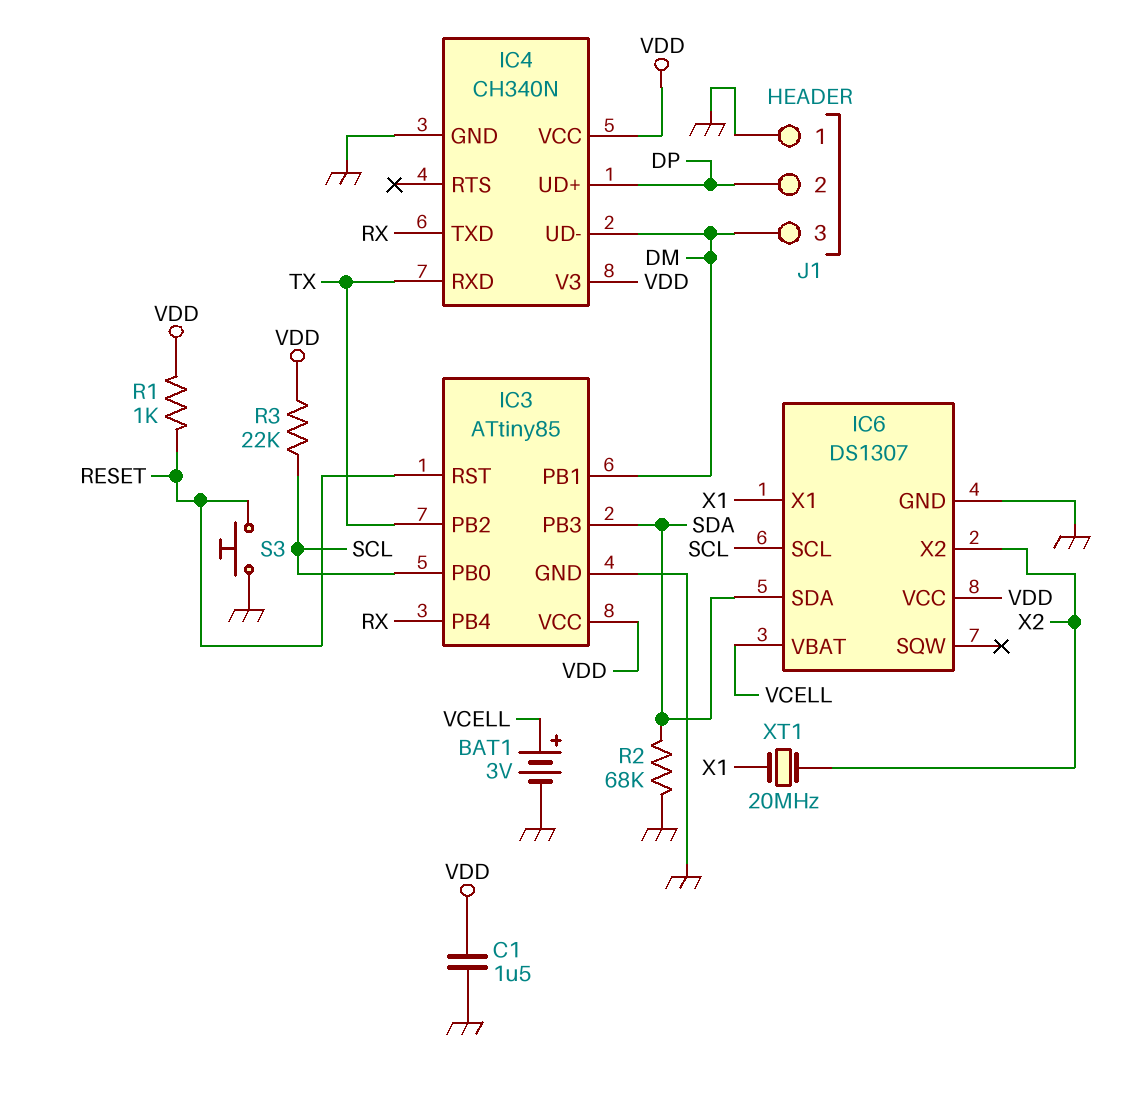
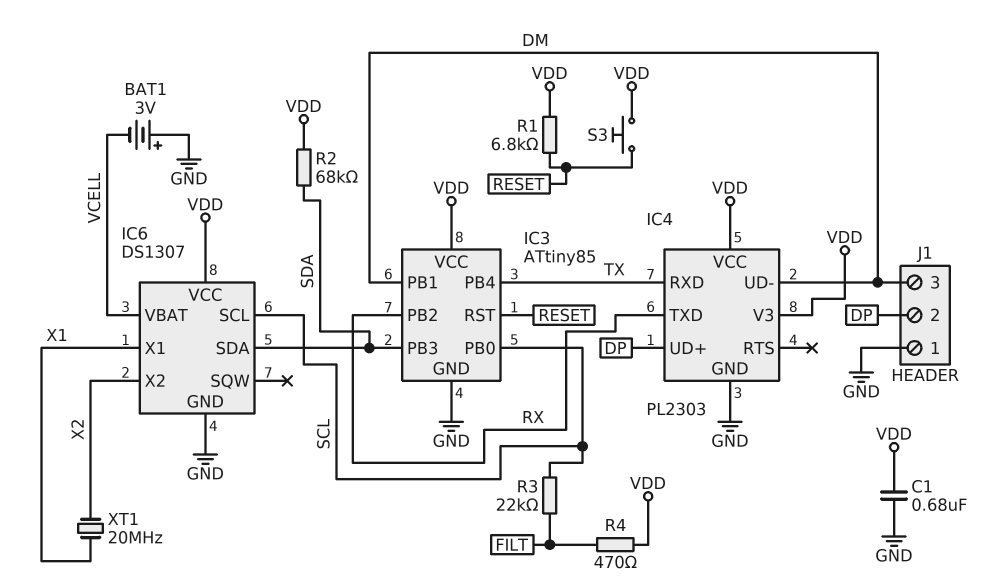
BAT1: 3V (plus VCELL, minus GND) -> 3V (plus GND, minus VCELL)
C1: 1.5uF (GND, VDD) -> 680nF (GND, VDD)
IC3 pin PB2: TX -> RX
IC3 pin PB4: RX -> TX
IC4: CH340N -> PL2303
R1: 1k (RESET, VDD) -> 6.8k (RESET, VDD)
R2: 68k (GND, SDA) -> 68k (SDA, VDD)
R3: 22k (SCL, VDD) -> 22k (FILT, SCL)
R4: none -> 470 (FILT, VDD)
S3: button (GND, RESET) -> button (RESET, VDD)

